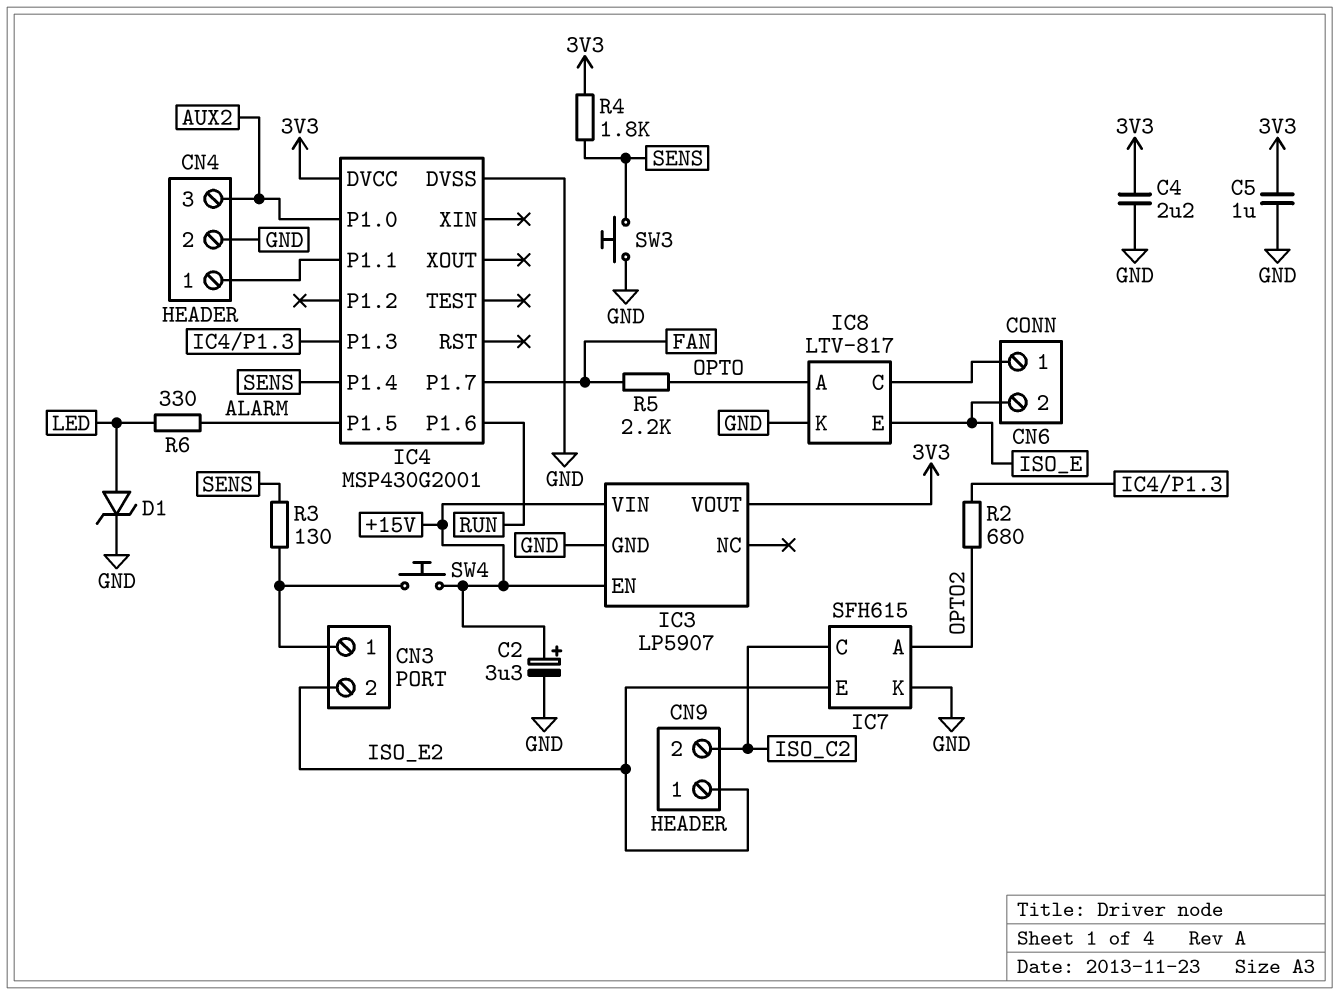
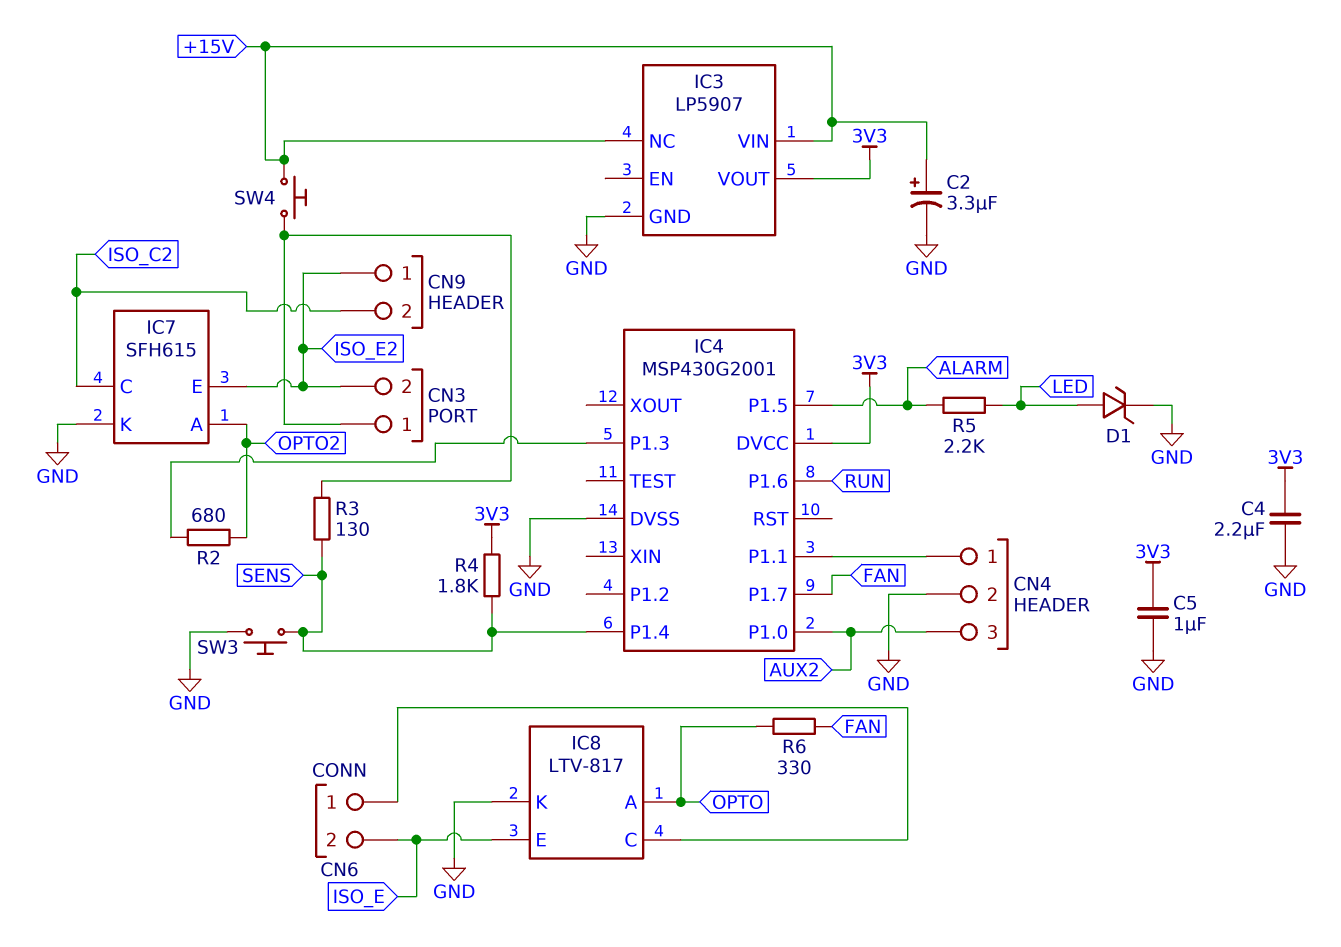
IC3 pin EN: +15V -> none
IC3 pin NC: none -> +15V
R5: 2.2k (FAN, OPTO) -> 2.2k (ALARM, LED)
R6: 330 (ALARM, LED) -> 330 (FAN, OPTO)

